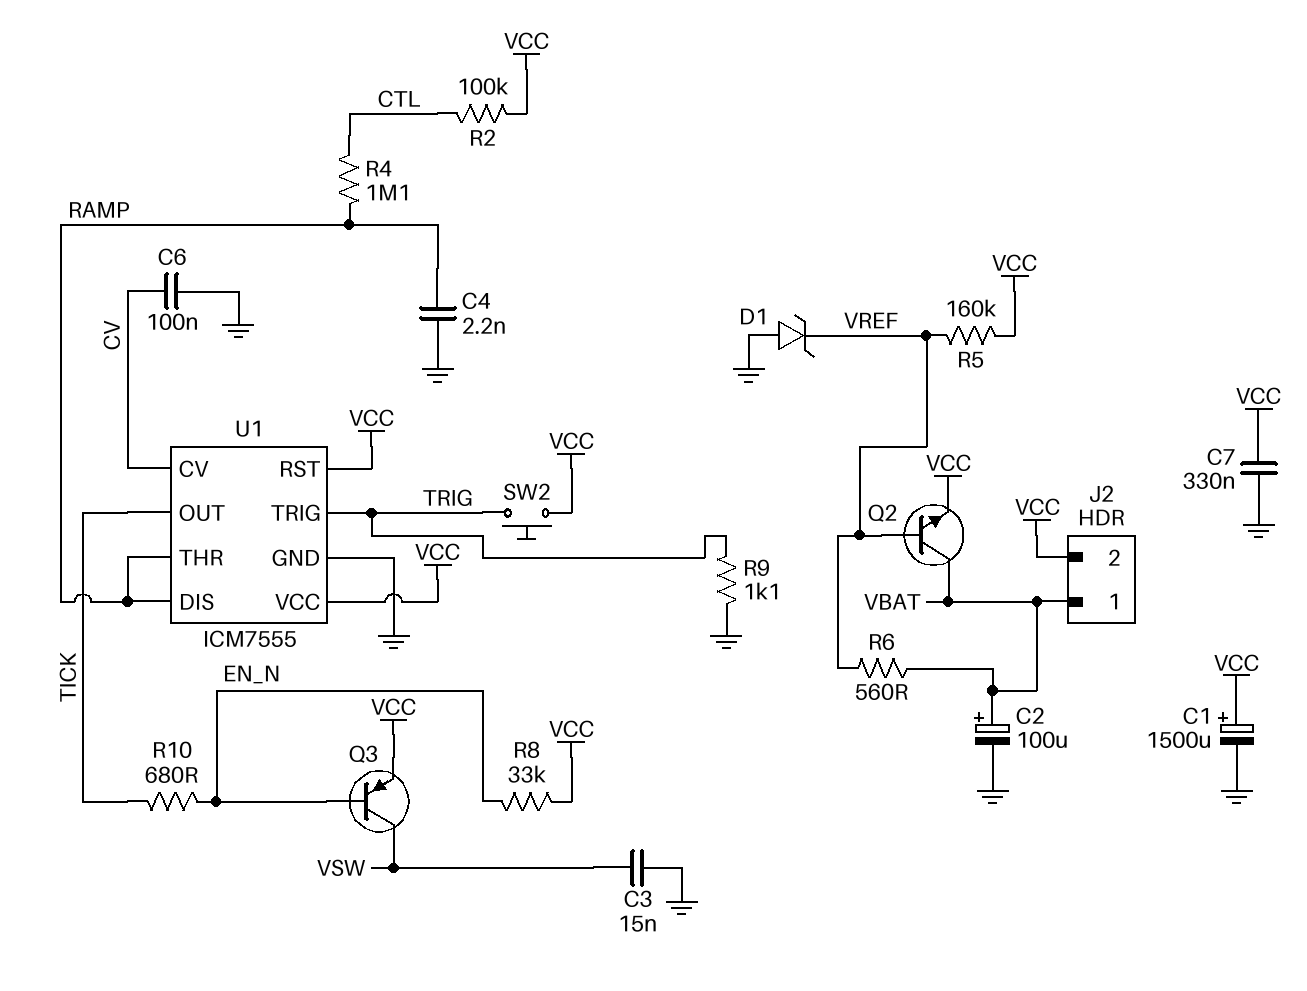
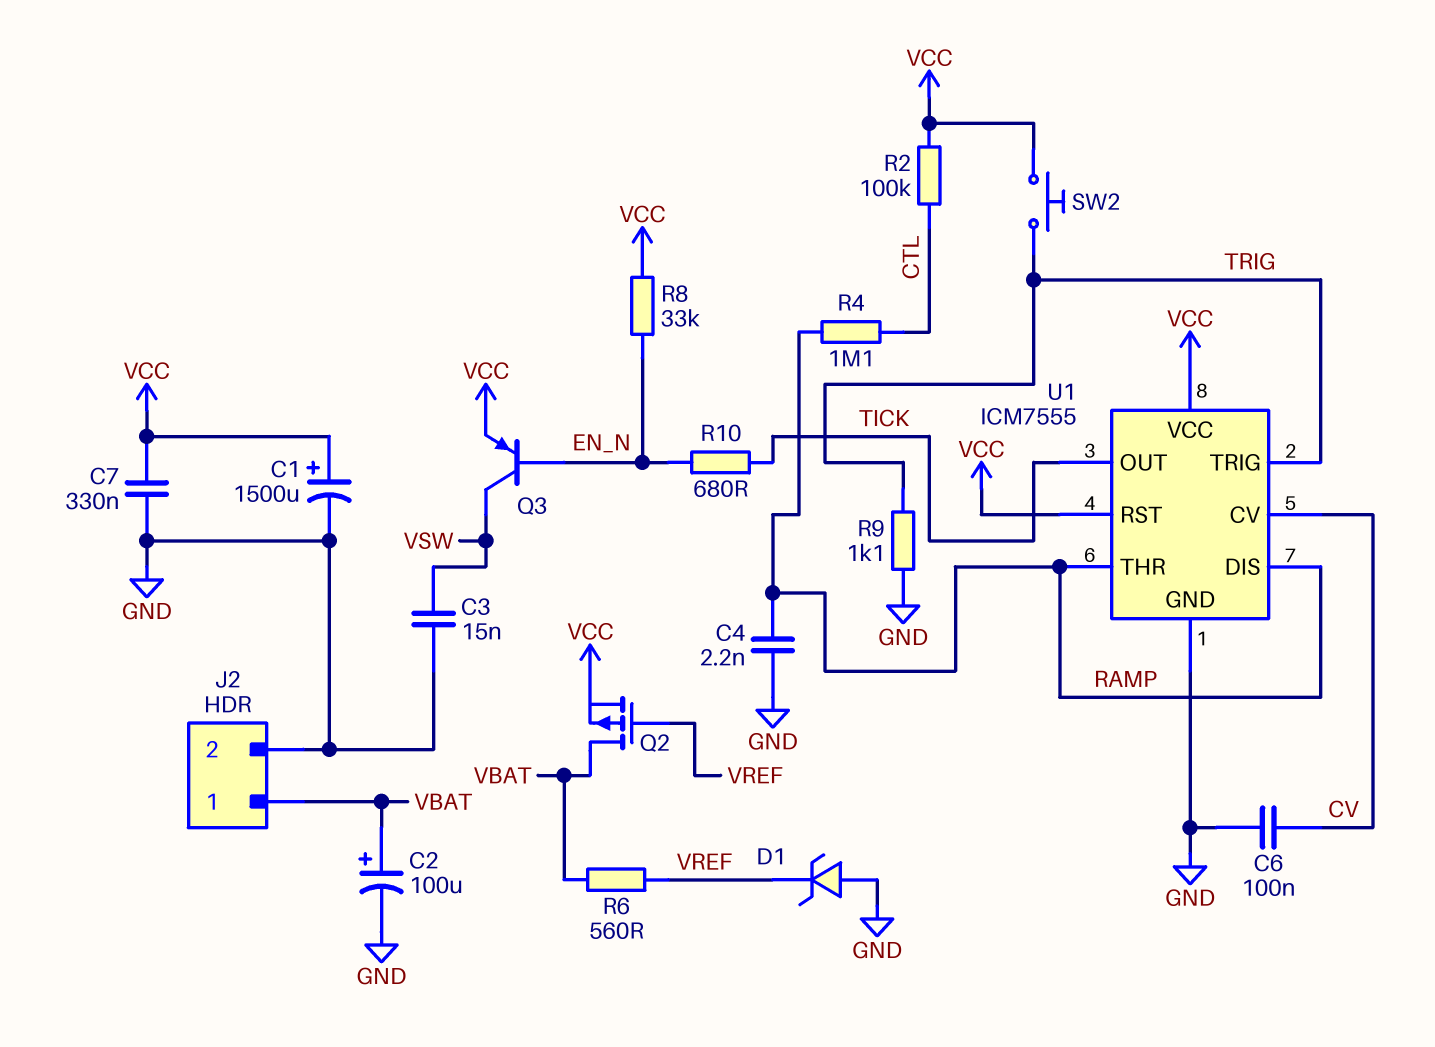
J2 pin 2: VCC -> GND
Q2: NPN (B VREF, C VBAT, E VCC) -> PMOS (G VREF, D VBAT, S VCC)
R5: 160k (VCC, VREF) -> none

